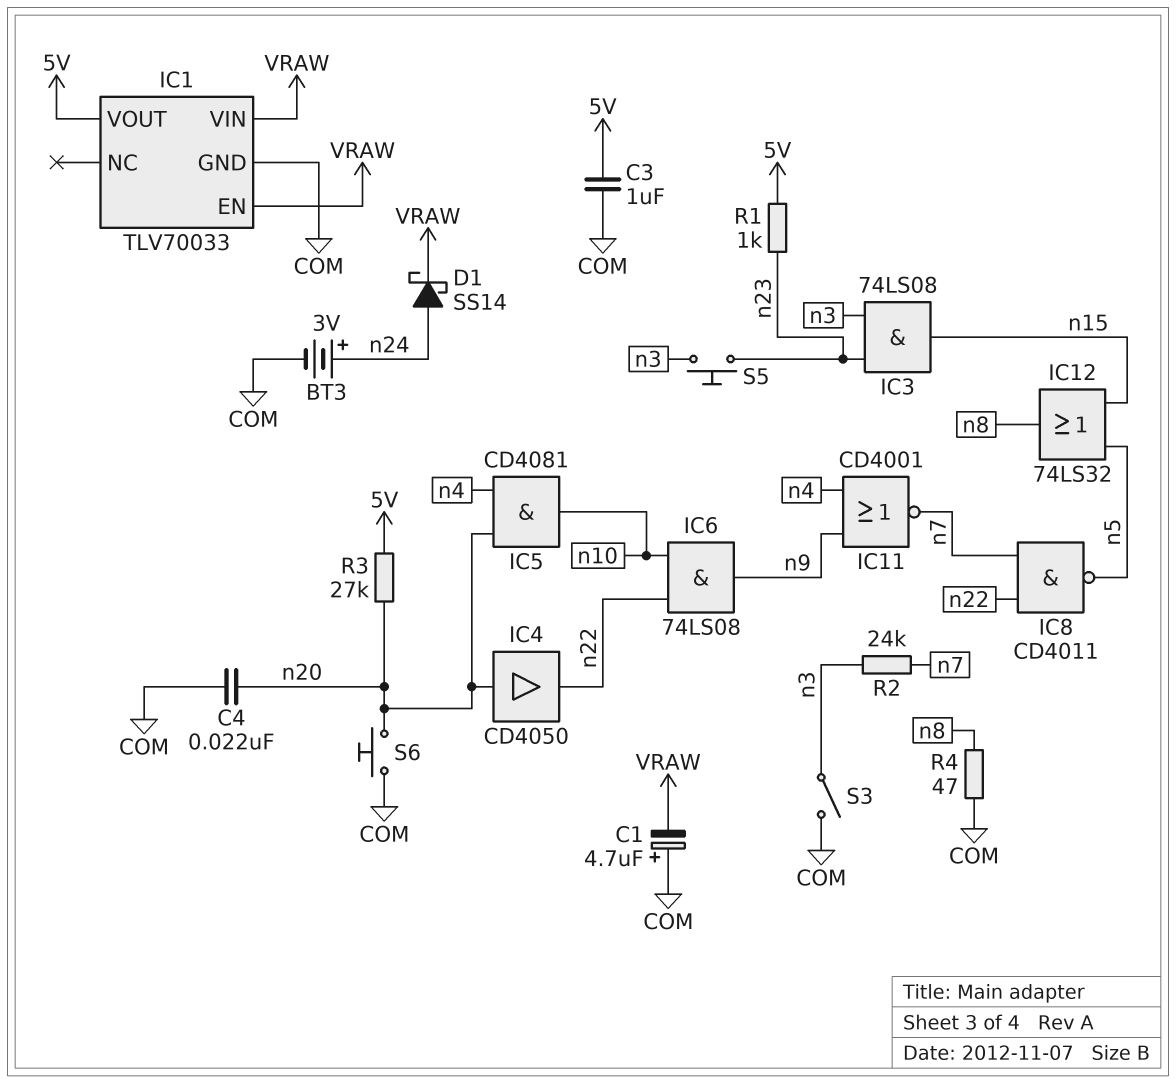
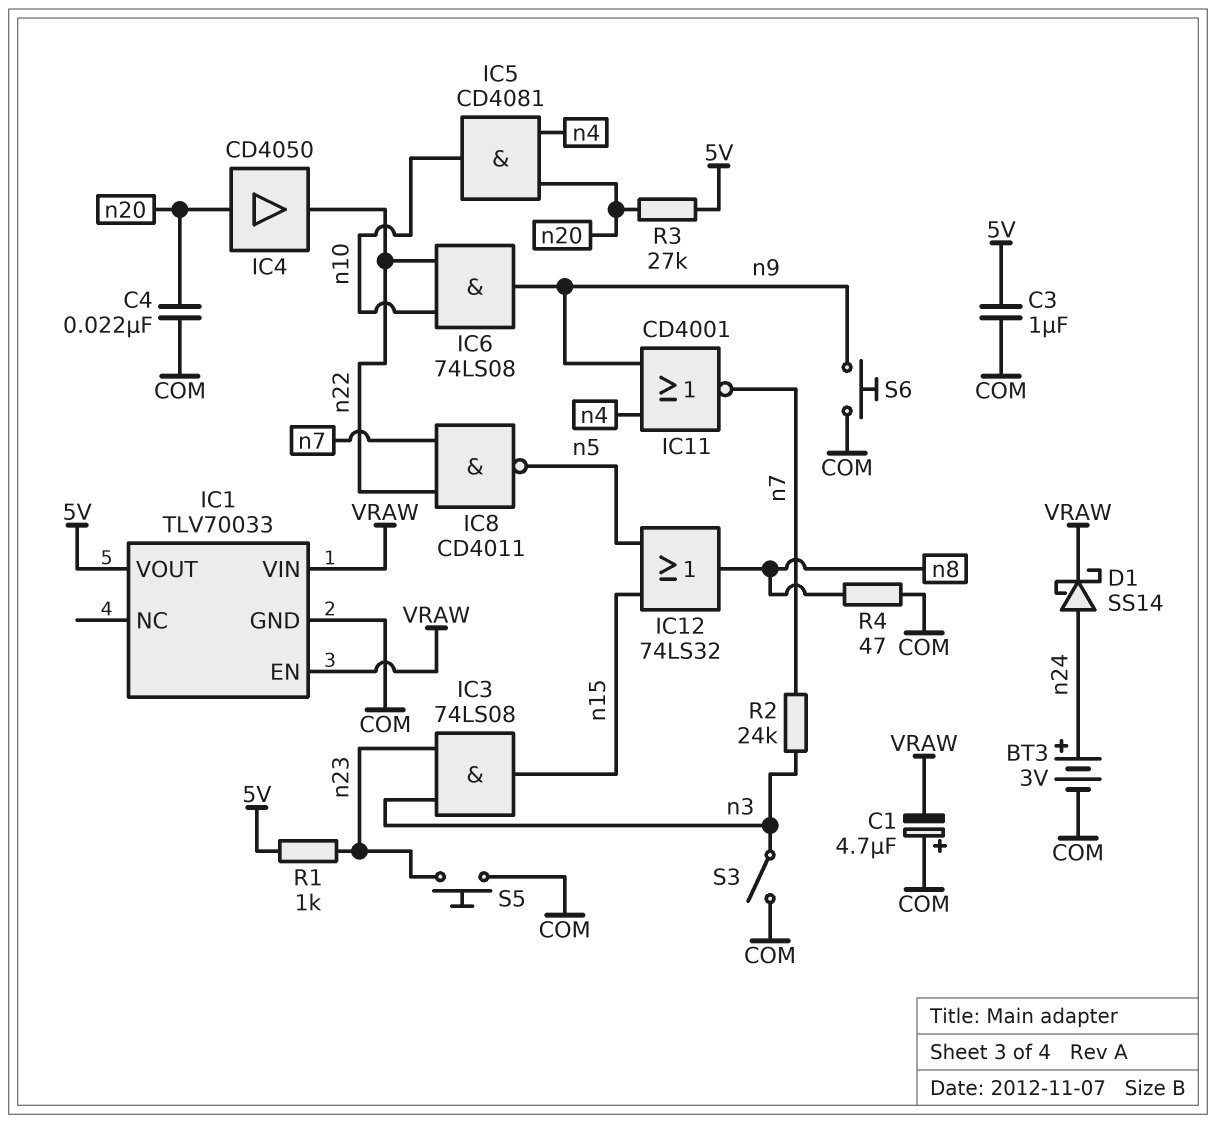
S5: button (n3, n23) -> button (COM, n23)
S6: button (COM, n20) -> button (COM, n9)

